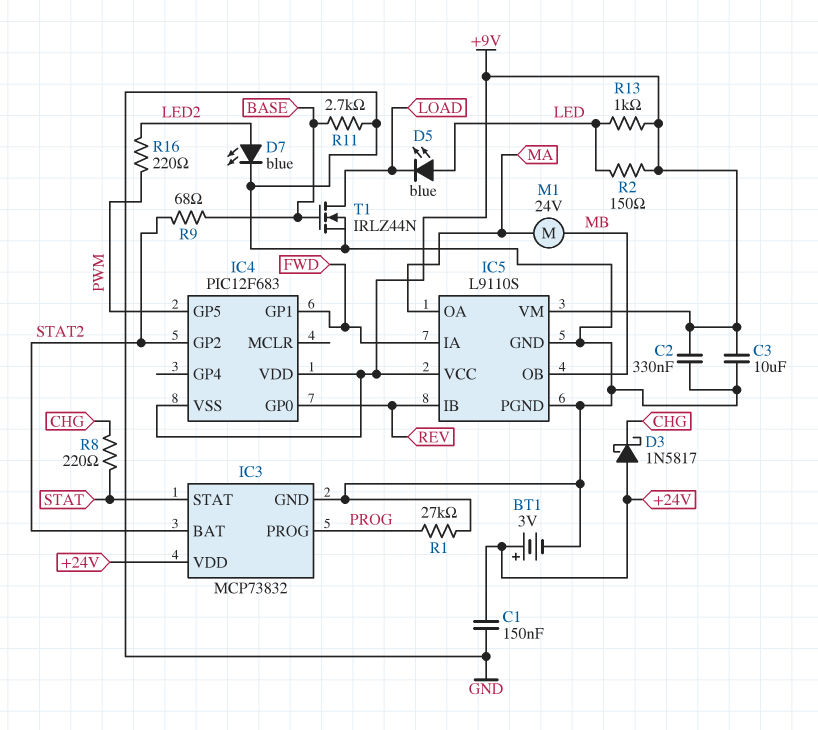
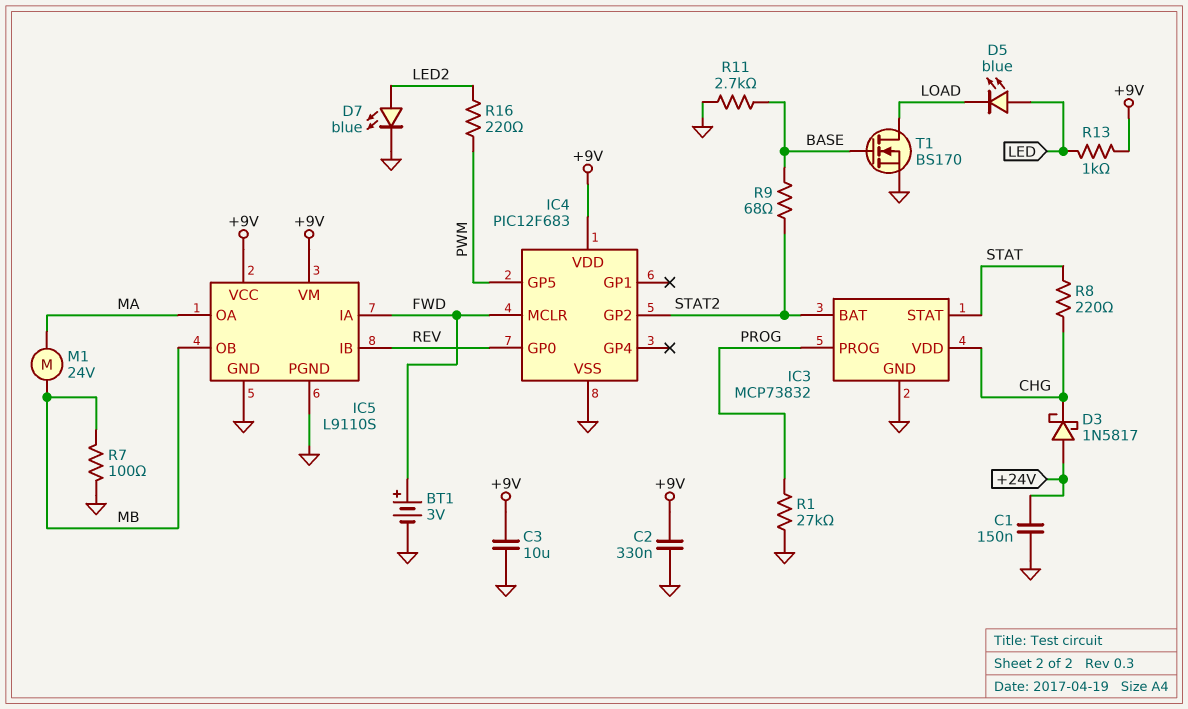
BT1: 3V (plus +24V, minus GND) -> 3V (plus FWD, minus GND)
IC3 pin VDD: +24V -> CHG
IC4 pin GP1: FWD -> none
IC4 pin MCLR: none -> FWD
IC4 pin VSS: +9V -> GND
R2: 150 (+9V, LED) -> none
R7: none -> 100 (GND, MB)
T1: NMOS IRLZ44N (G BASE, D LOAD, S GND) -> NMOS BS170 (G BASE, D LOAD, S GND)

